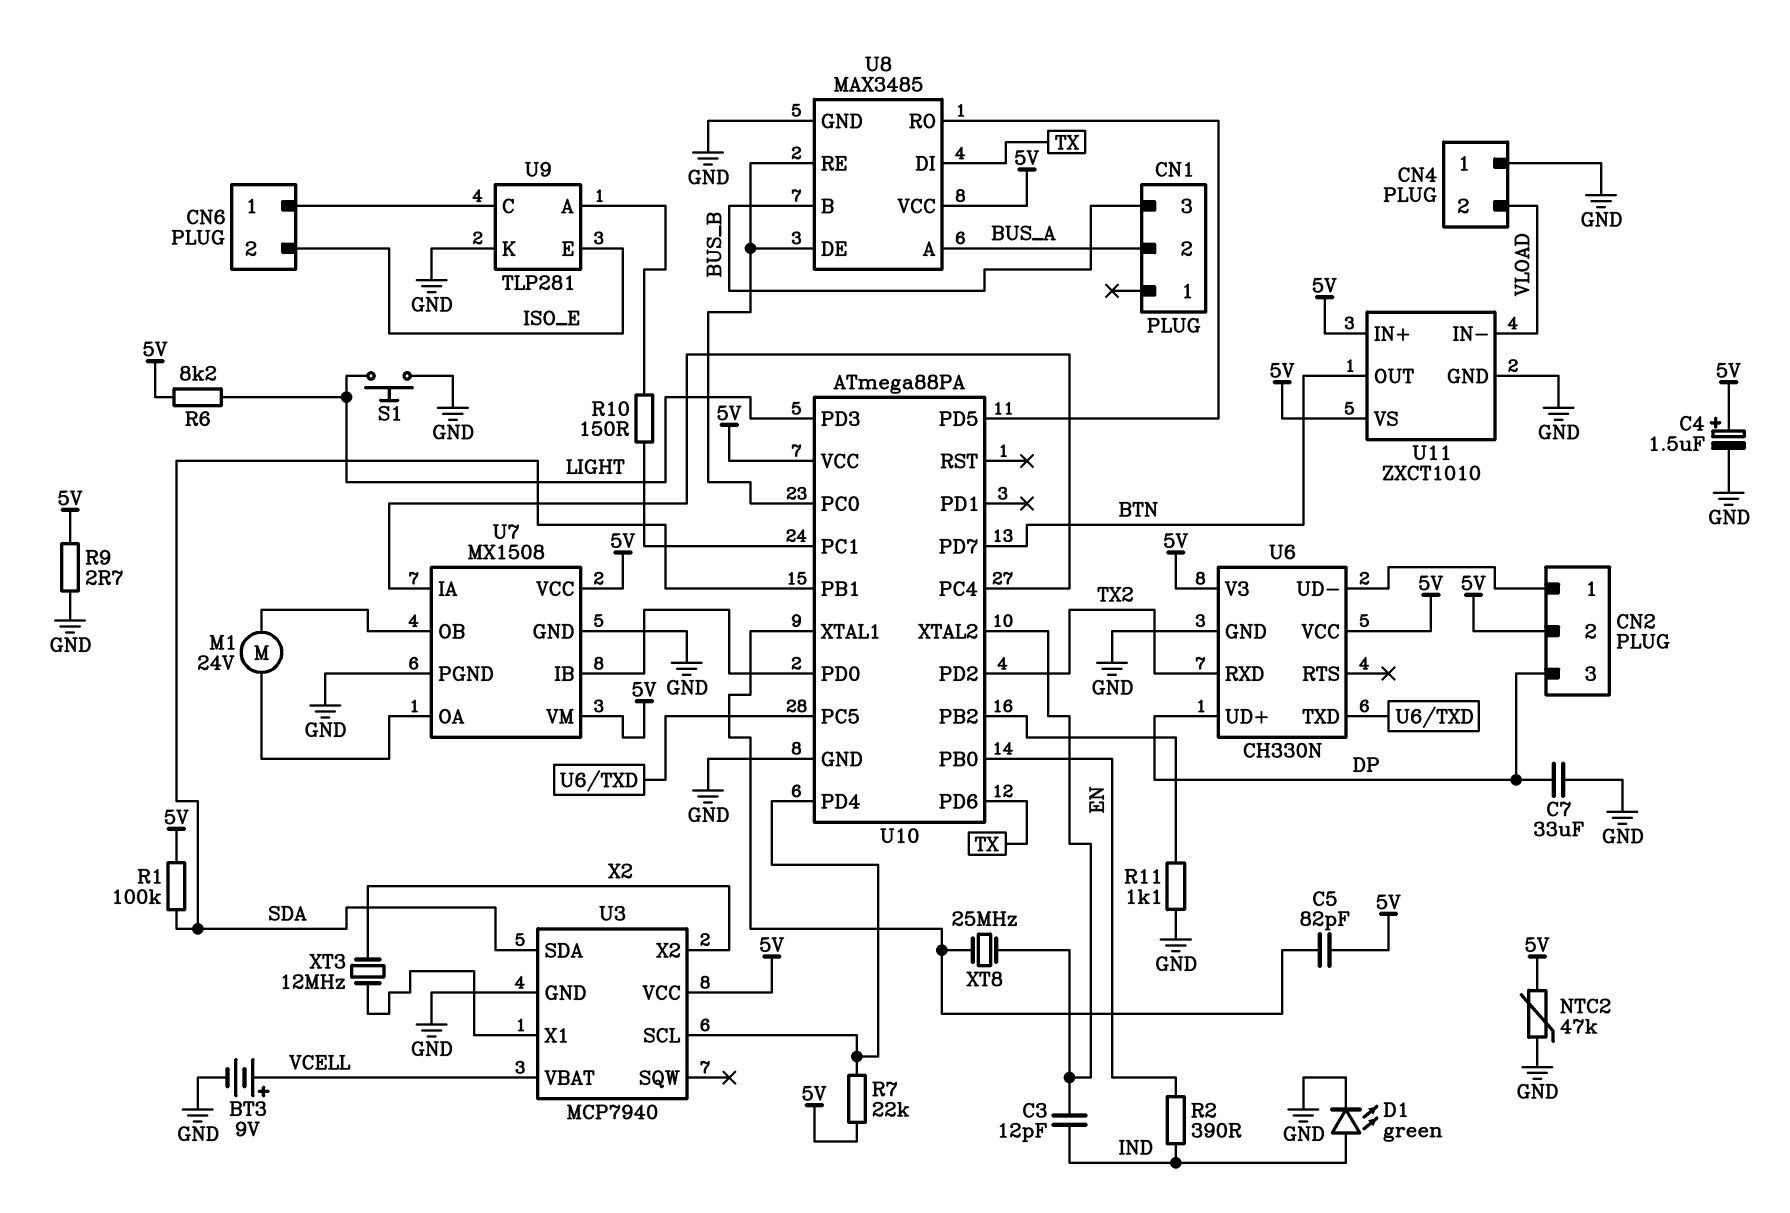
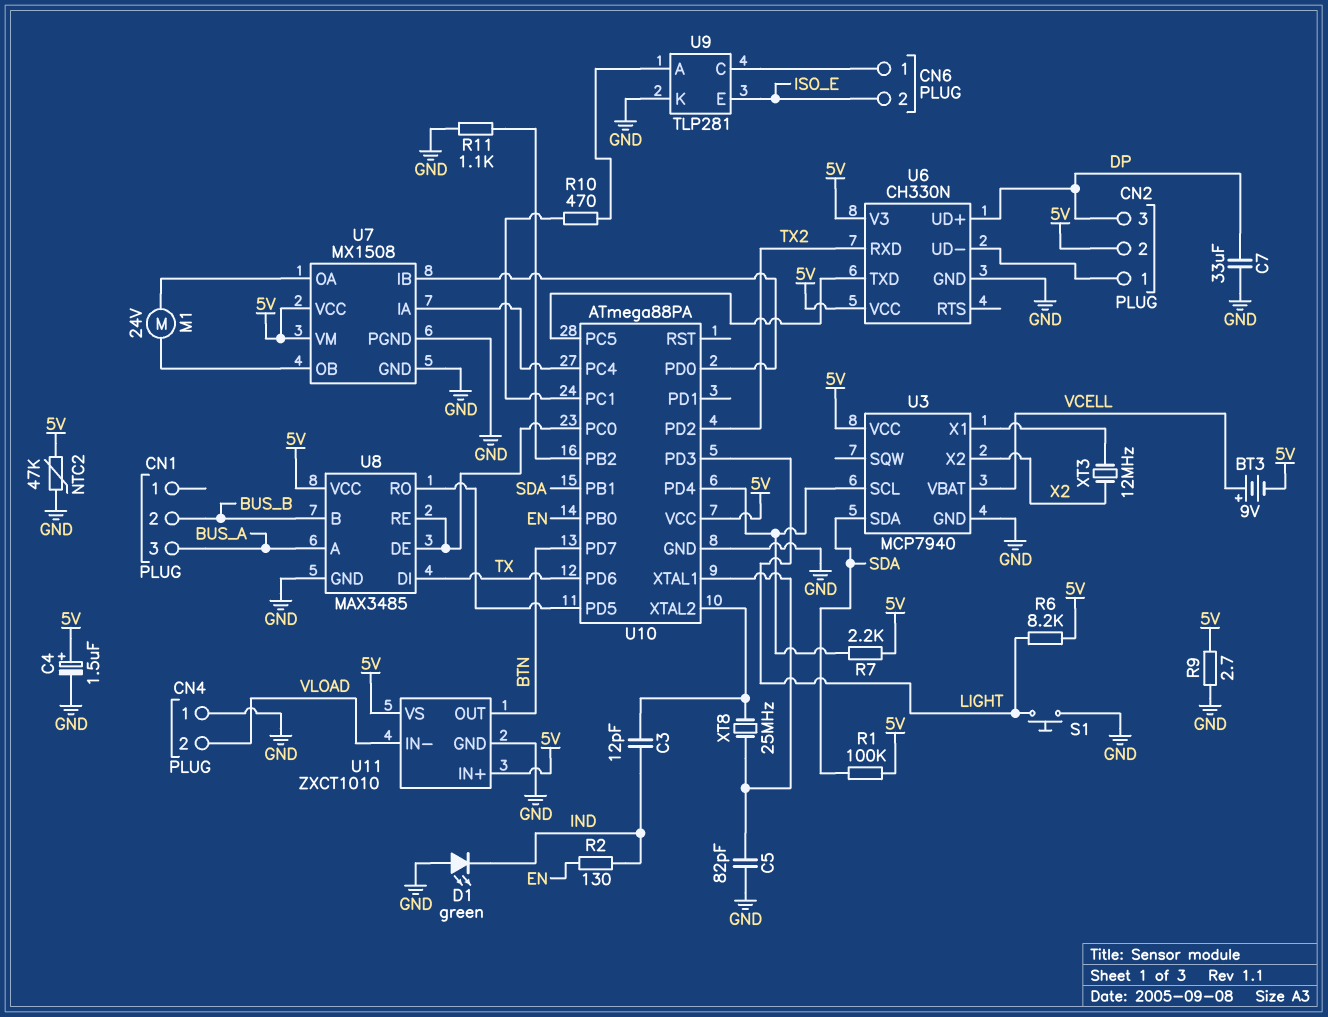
BT3: 9V (plus VCELL, minus GND) -> 9V (plus VCELL, minus 5V)
C5: 82pF (5V, U10/XTAL1) -> 82pF (GND, U10/XTAL1)
CN1 pin 2: BUS_A -> BUS_B
CN1 pin 3: BUS_B -> BUS_A
D1: LED green (A IND, K GND) -> LED green (A GND, K IND)
R2: 390 (EN, IND) -> 130 (EN, IND)
R7: 22k (5V, U3/SCL) -> 2.2k (5V, U3/SCL)
R10: 150 (U9/A, U10/PC1) -> 470 (U9/A, U10/PC1)

